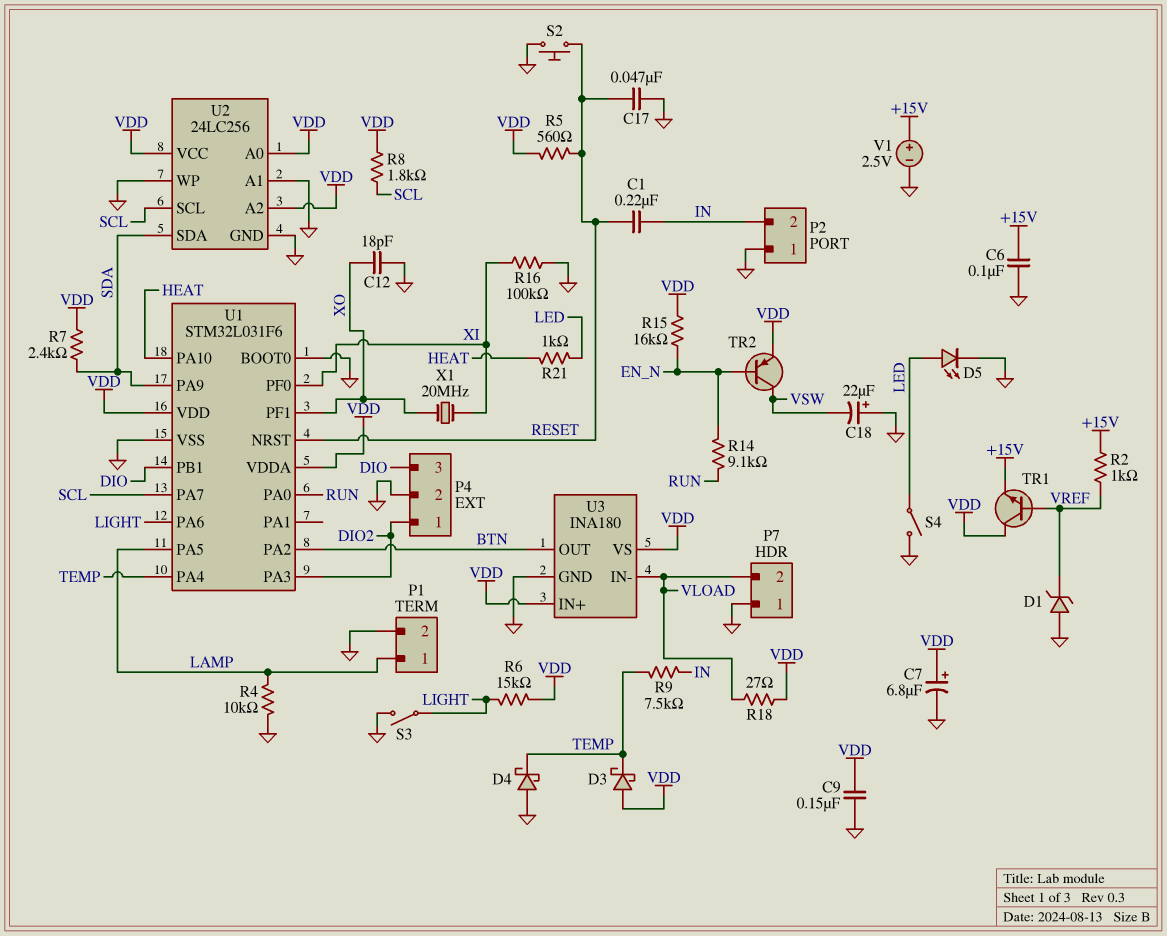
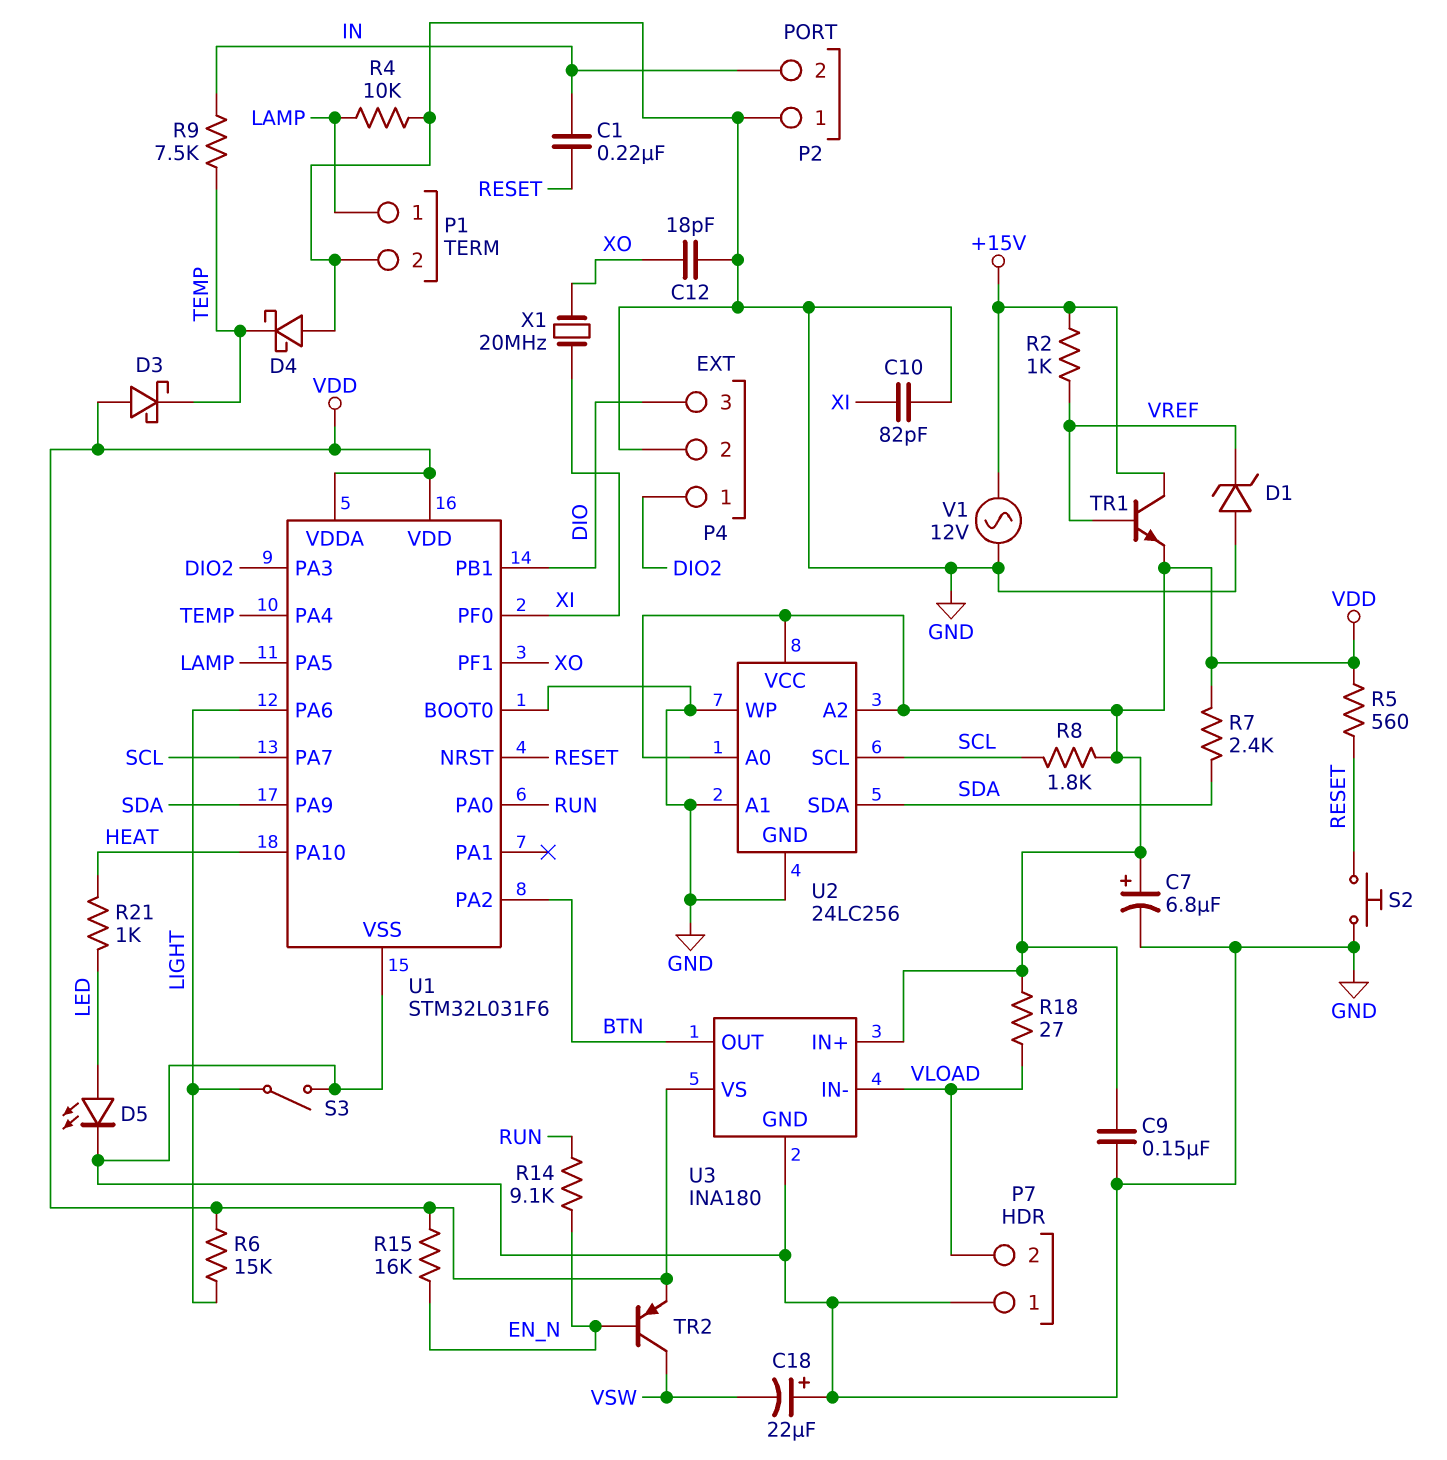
C6: 100nF (+15V, GND) -> none
C10: none -> 82pF (GND, XI)
C17: 47nF (GND, RESET) -> none
R16: 100k (GND, XI) -> none
S4: switch (GND, LED) -> none
TR1: NPN (B VREF, C VDD, E +15V) -> NPN (B VREF, C +15V, E VDD)
V1: 2.5V (plus +15V, minus GND) -> AC 12V (+15V, GND)

